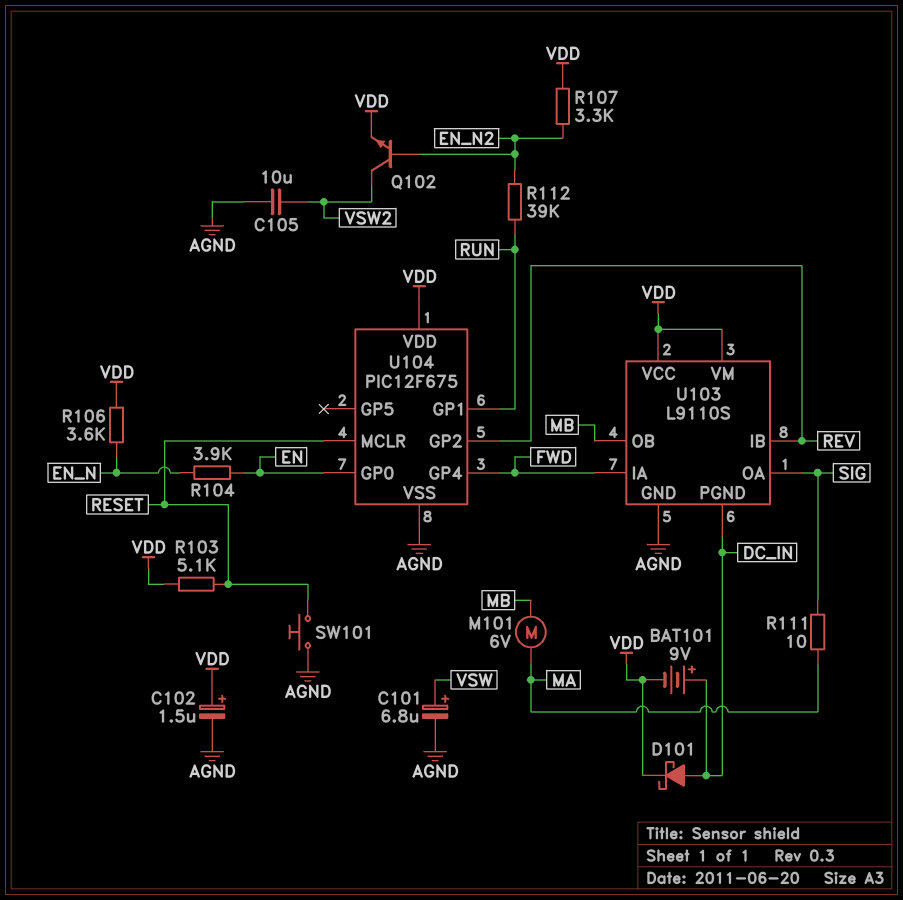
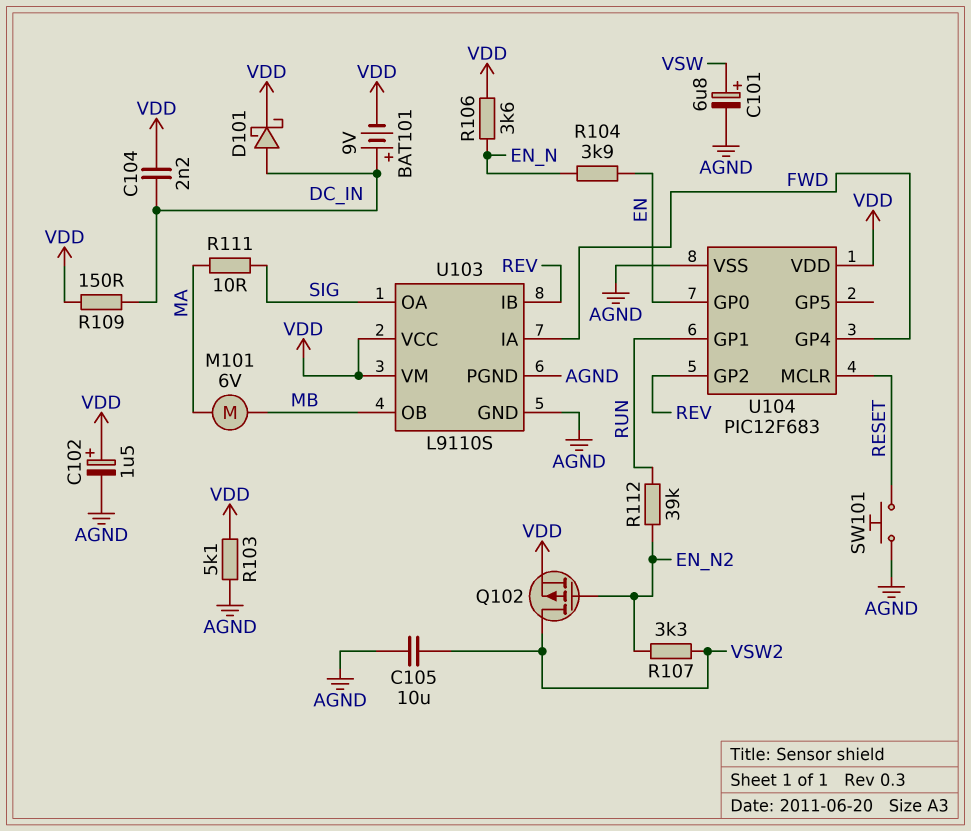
C104: none -> 2.2nF (DC_IN, VDD)
Q102: NPN (B EN_N2, C VSW2, E VDD) -> PMOS (G EN_N2, D VSW2, S VDD)
R103: 5.1k (RESET, VDD) -> 5.1k (AGND, VDD)
R107: 3.3k (EN_N2, VDD) -> 3.3k (EN_N2, VSW2)
R109: none -> 150 (DC_IN, VDD)
U103 pin PGND: DC_IN -> AGND
U104: PIC12F675 -> PIC12F683

